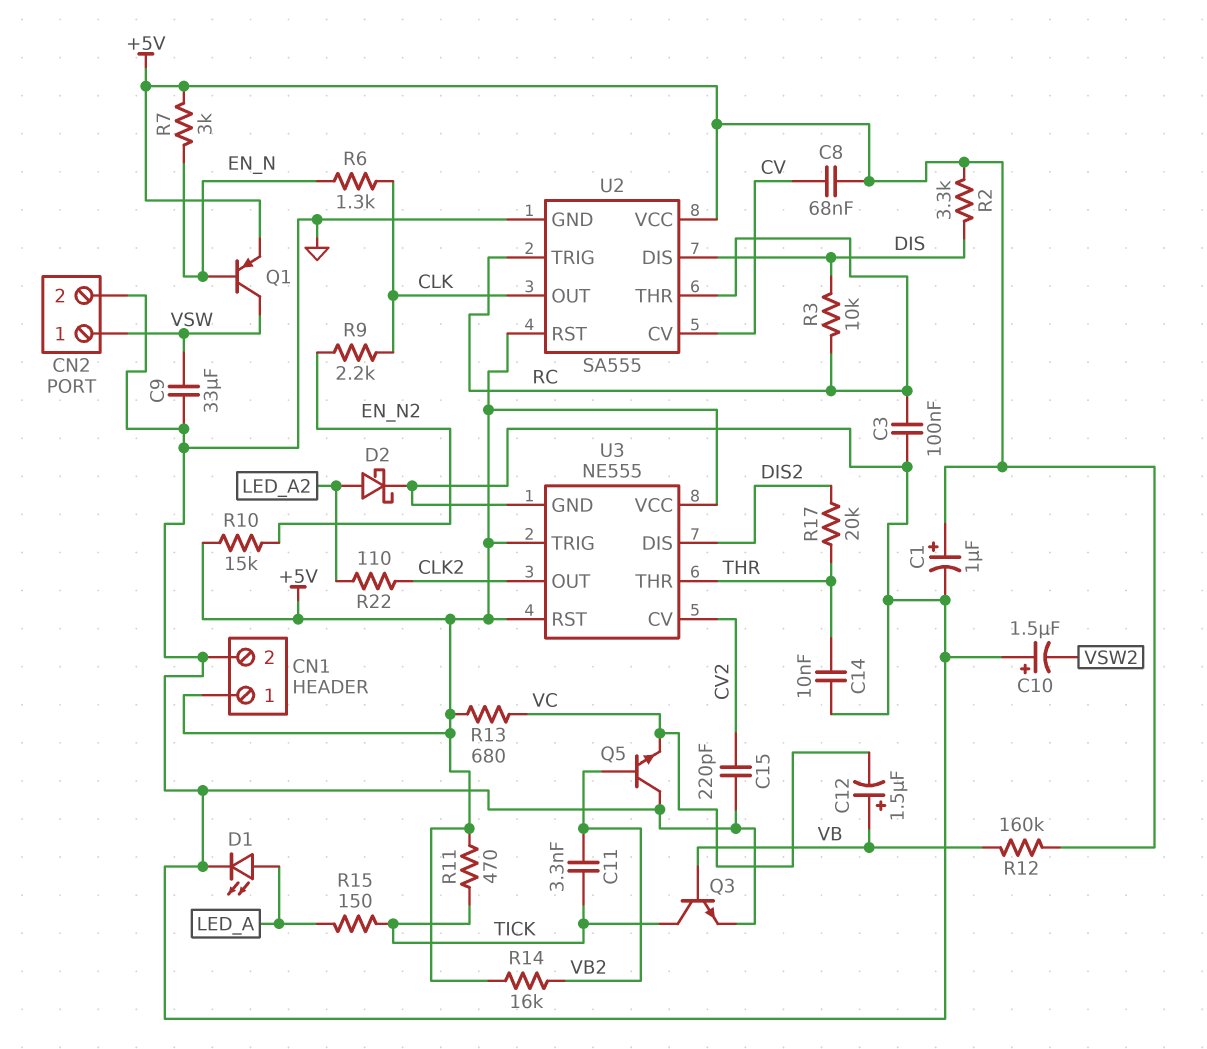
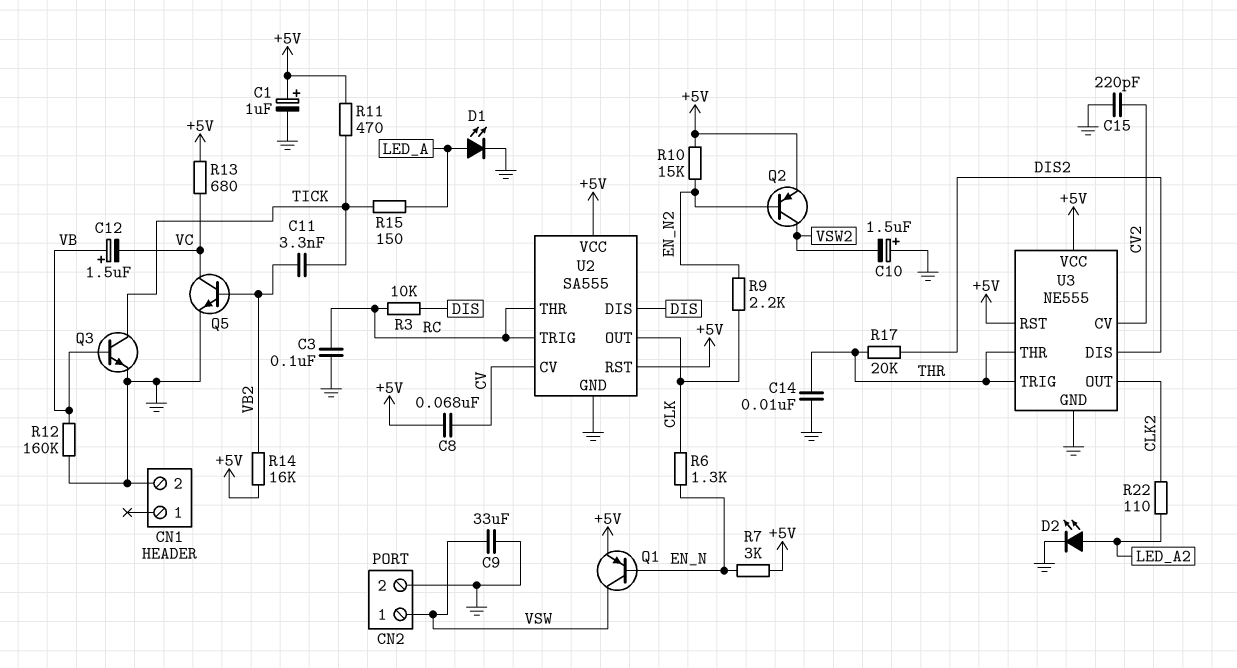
CN1 pin 1: +5V -> none
D2: schottky (A LED_A2, K GND) -> LED (A LED_A2, K GND)
Q2: none -> PNP (B EN_N2, C VSW2, E +5V)
Q5: NPN (B VB2, C GND, E VC) -> NPN (B VB2, C VC, E GND)
R2: 3.3k (+5V, DIS) -> none
R12: 160k (+5V, VB) -> 160k (GND, VB)
U3 pin TRIG: +5V -> THR

